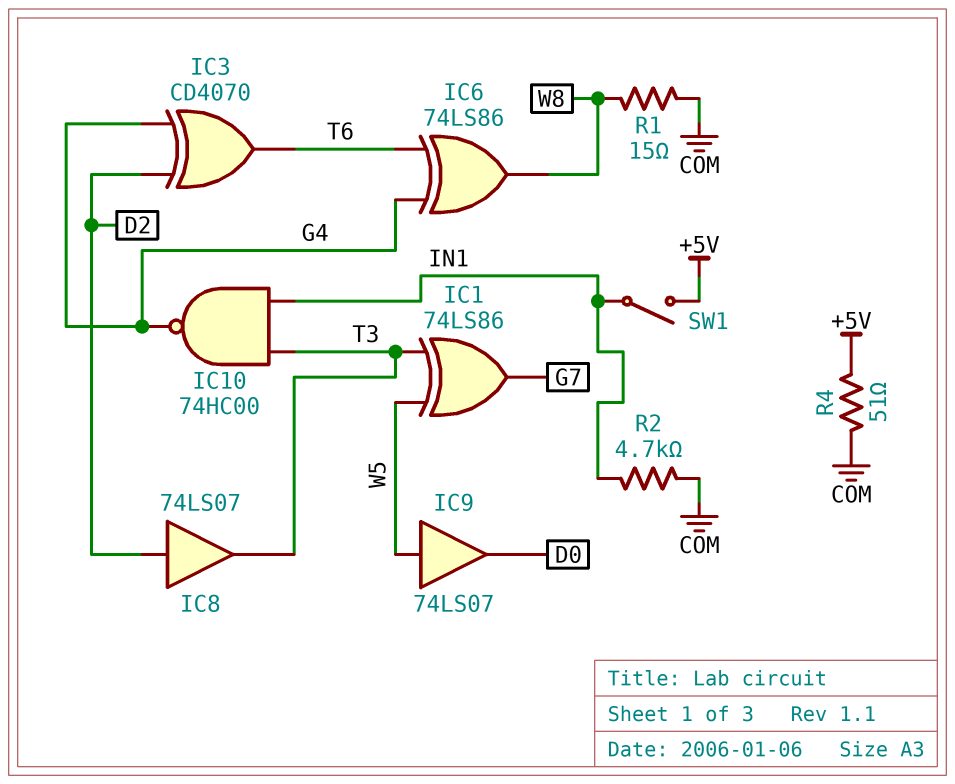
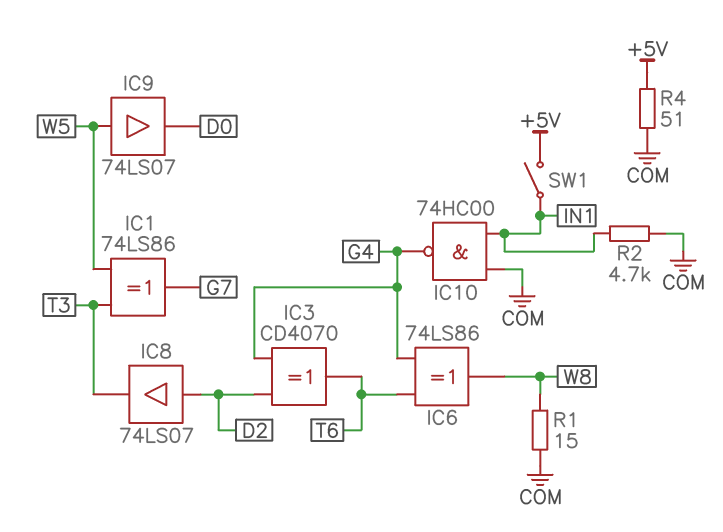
IC10: NAND 74HC00 (in IN1, in T3, out G4) -> NAND 74HC00 (in COM, in IN1, out G4)

